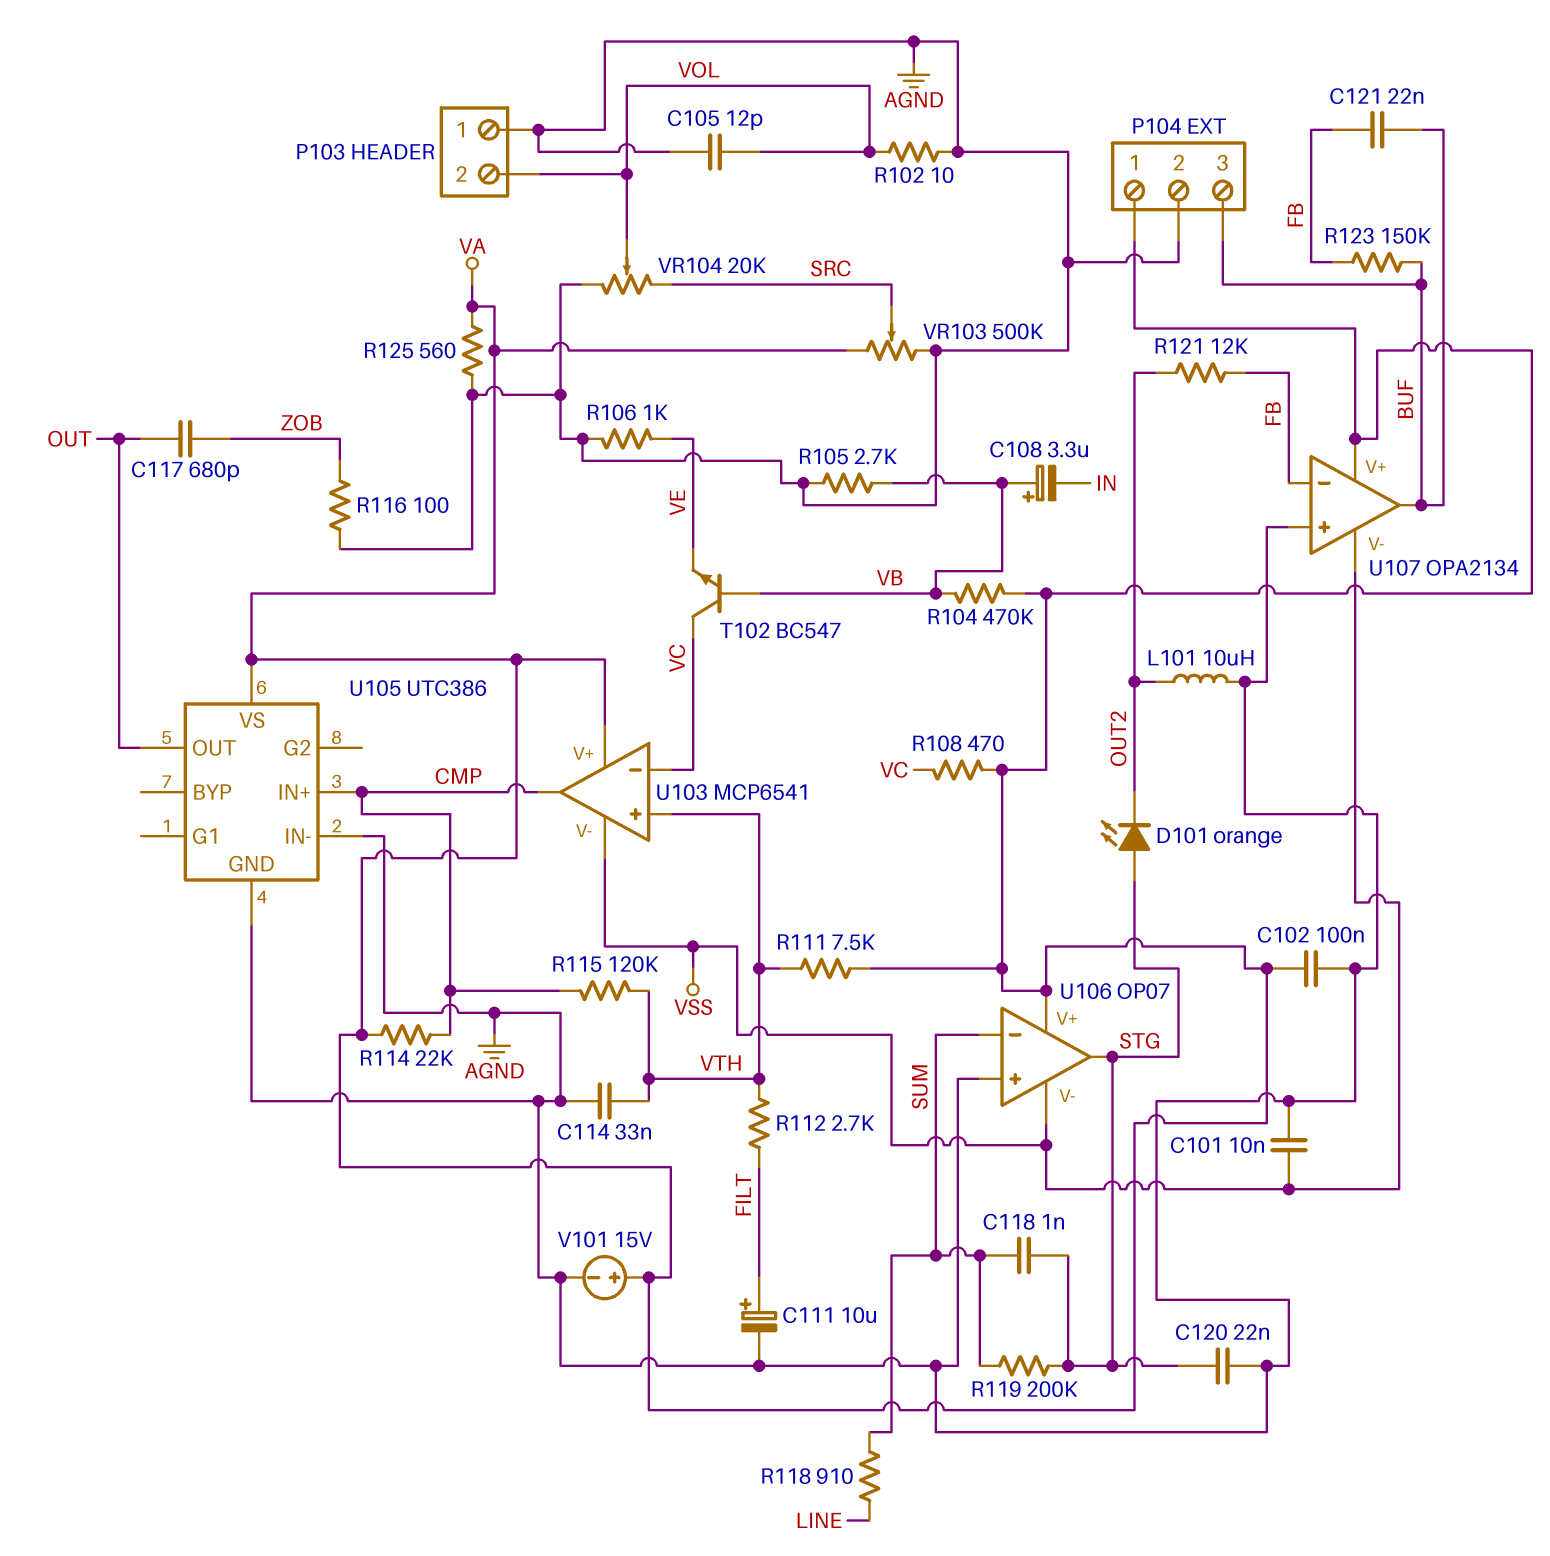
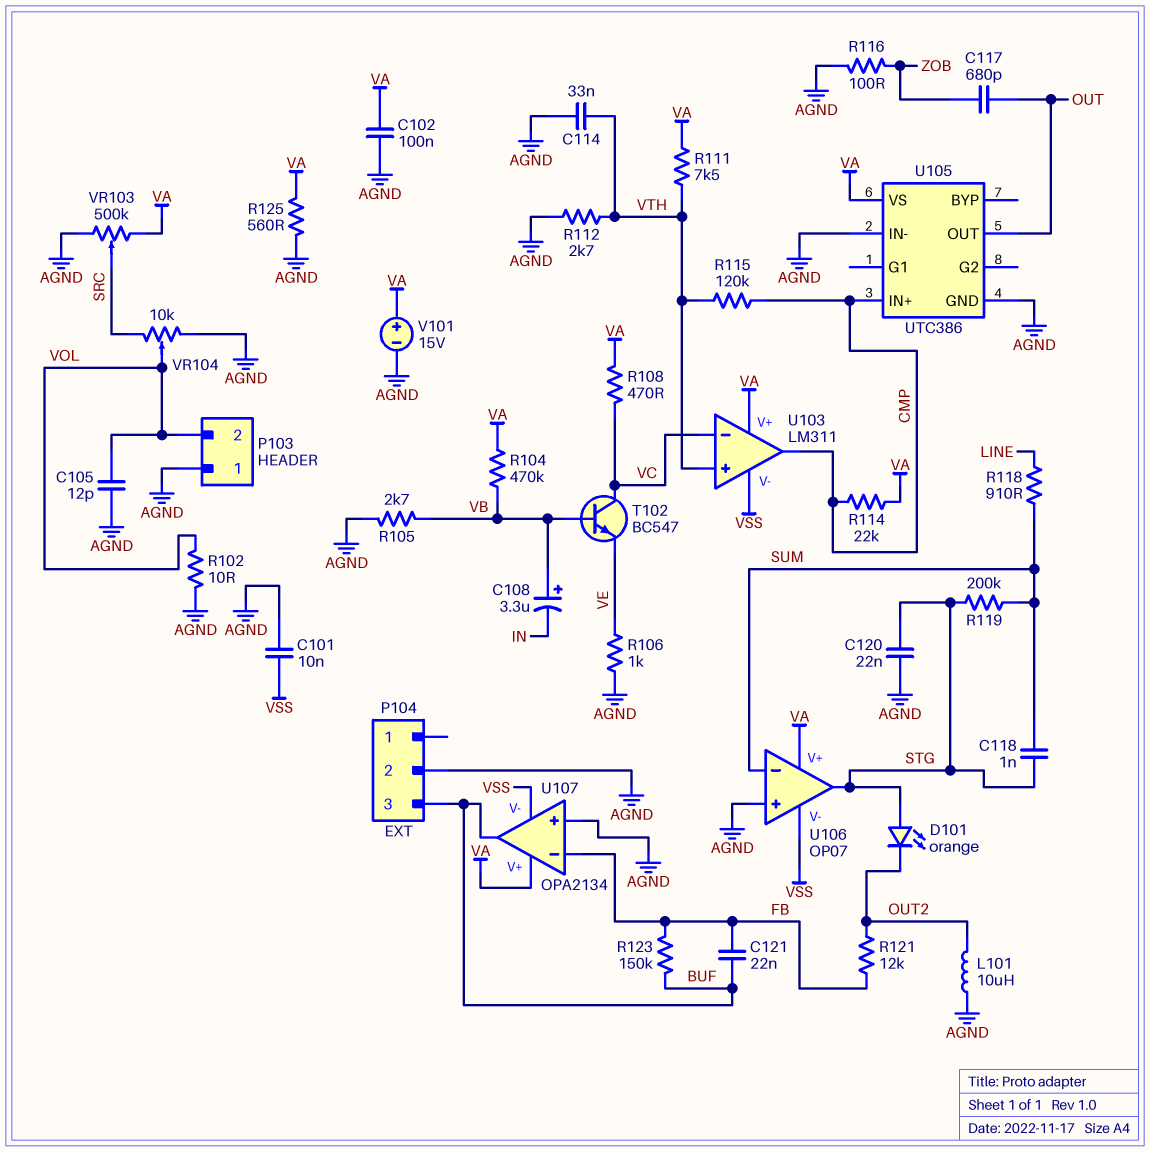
C111: 10uF (plus FILT, minus AGND) -> none
P104 pin 1: VA -> none
R112: 2.7k (FILT, VTH) -> 2.7k (AGND, VTH)
U103: MCP6541 -> LM311
VR104: 20k (AGND, SRC, wiper VOL) -> 10k (AGND, SRC, wiper VOL)

